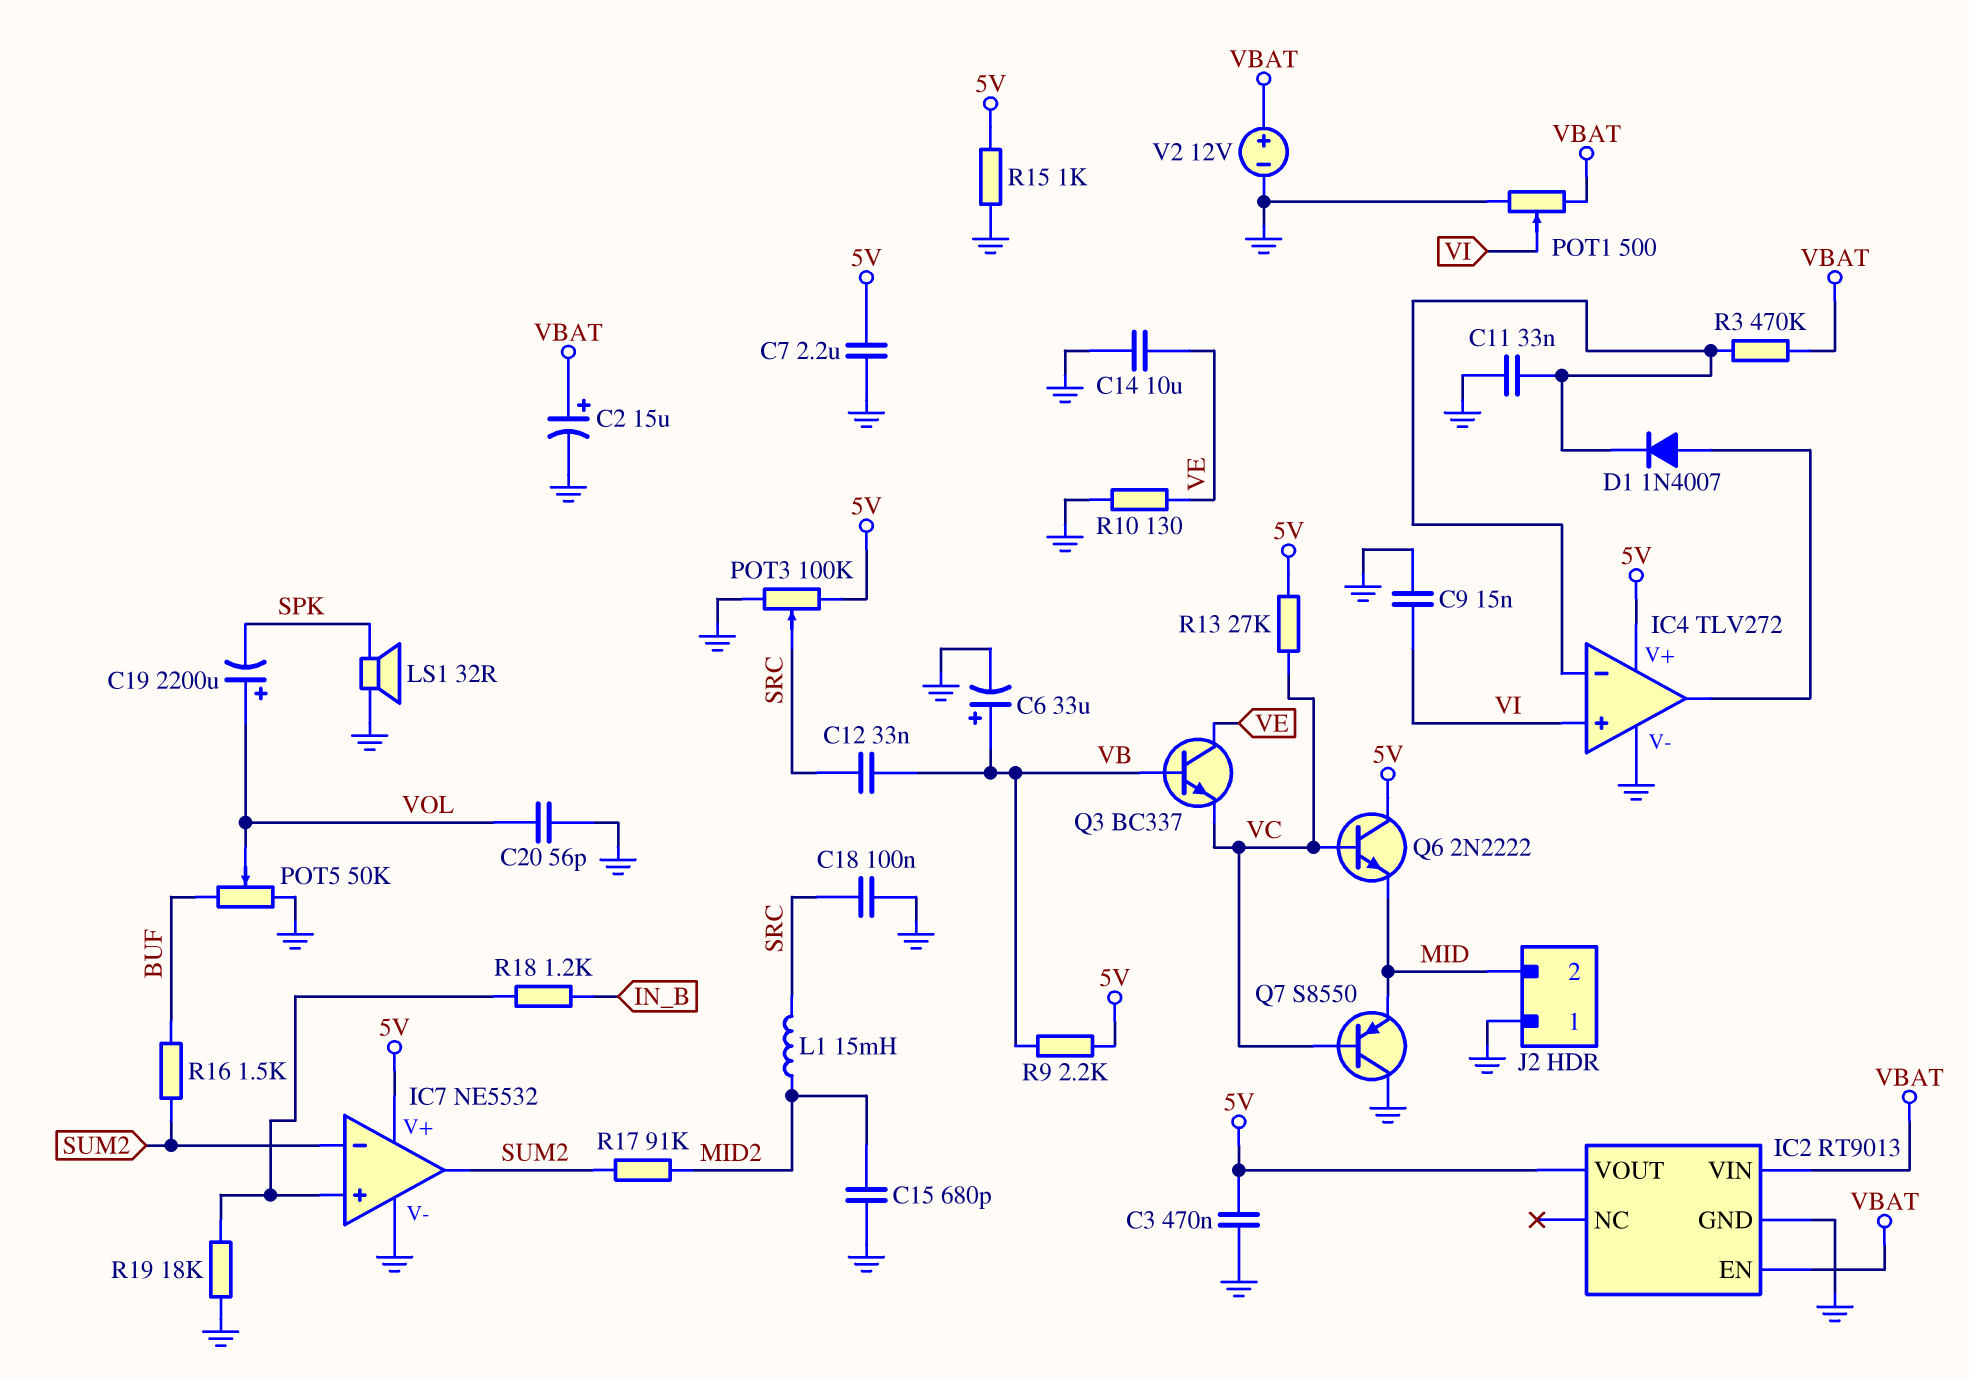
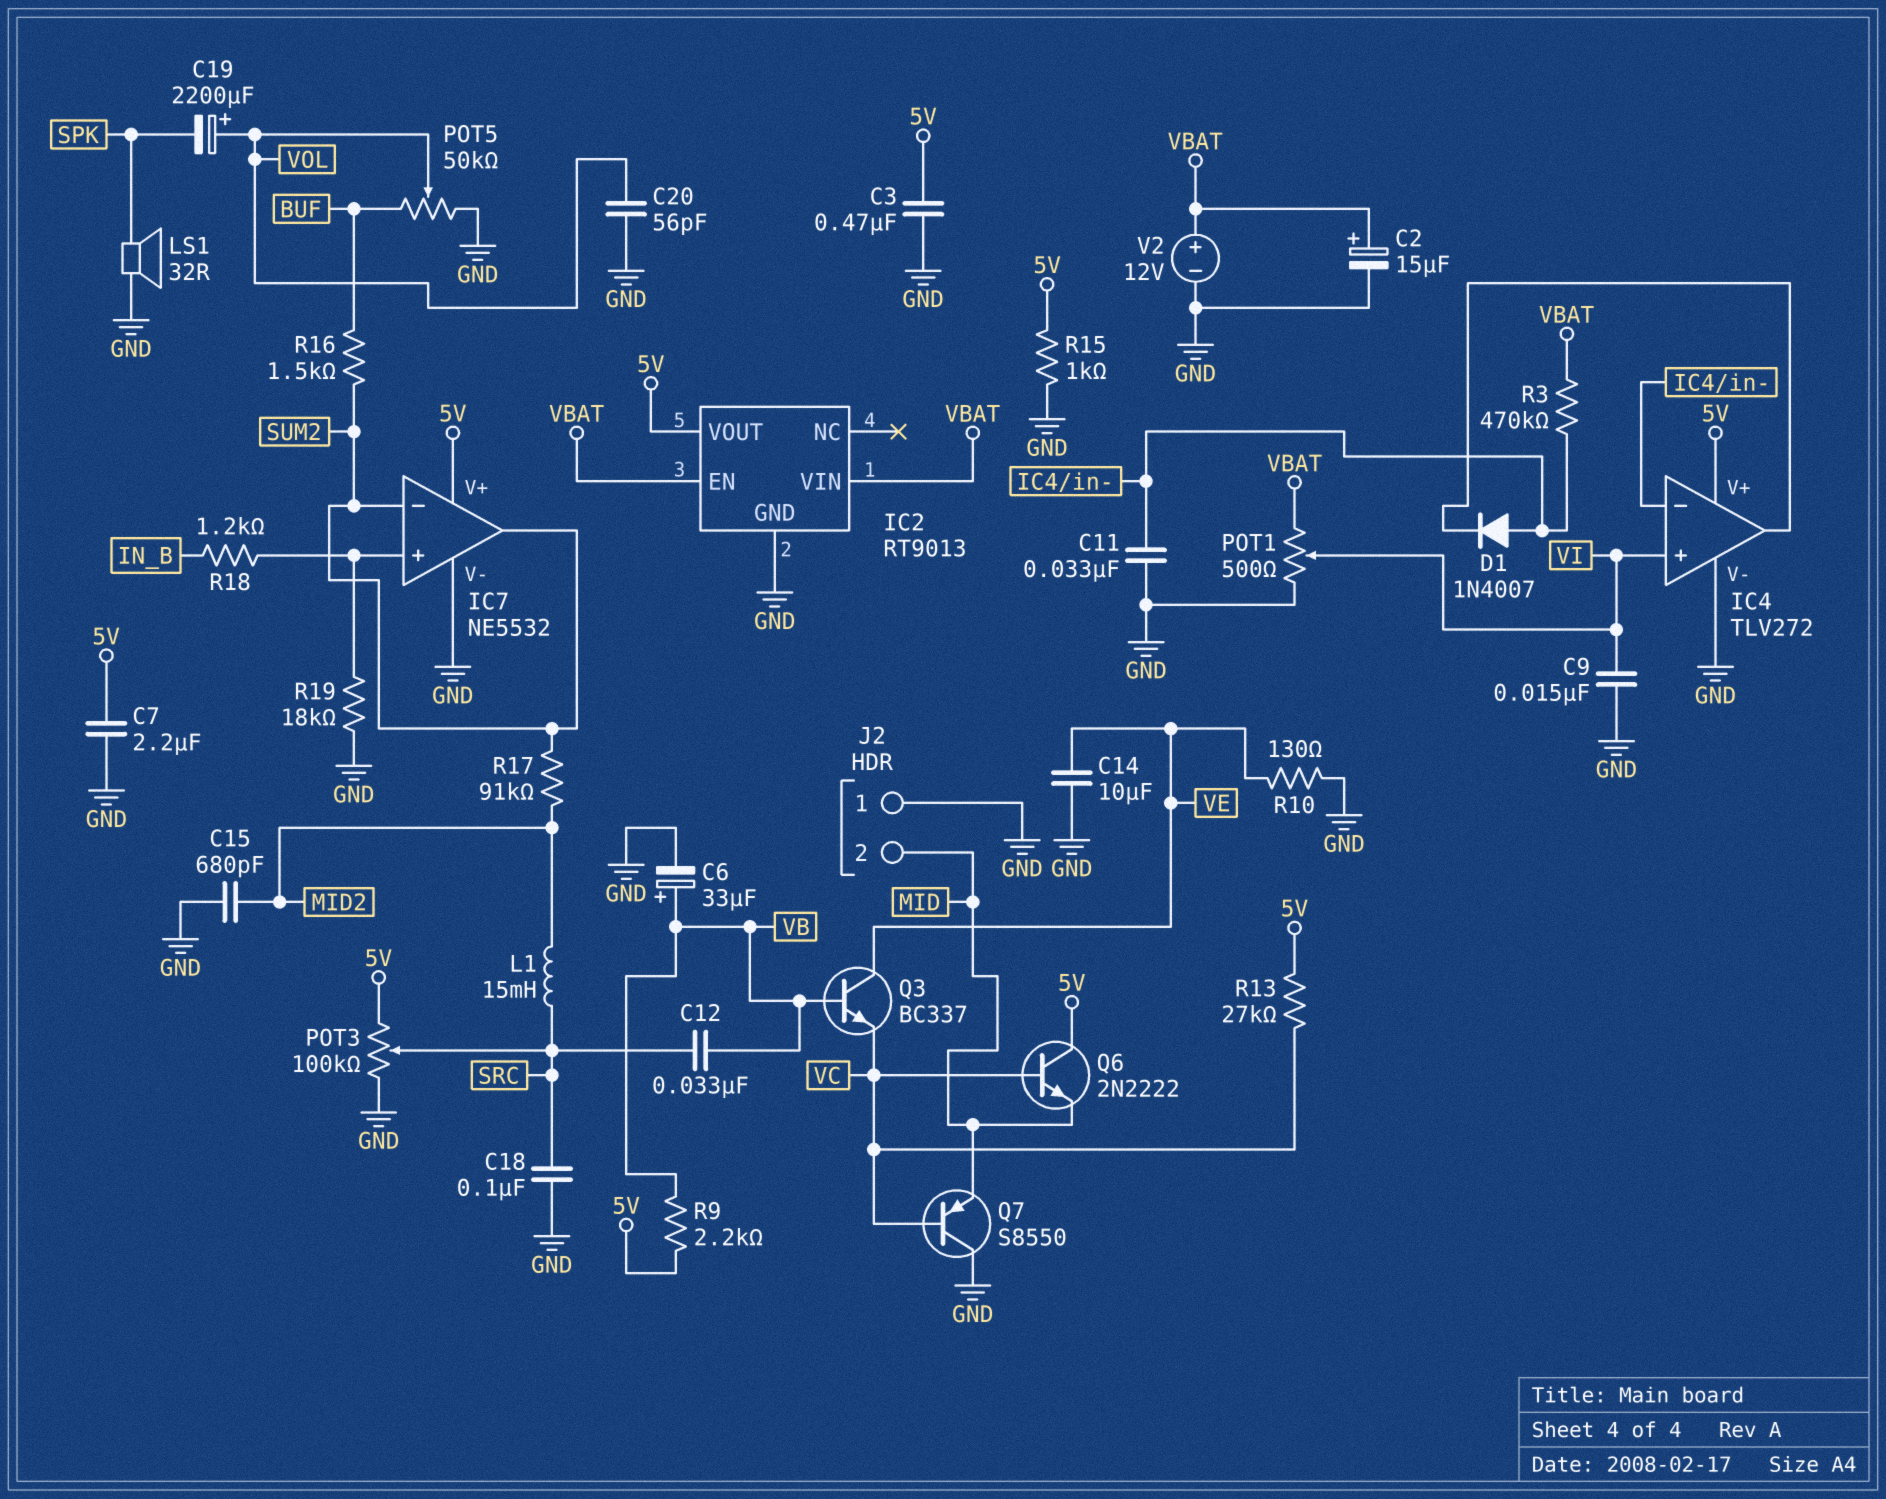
D1: diode 1N4007 (A IC4/out, K IC4/in-) -> diode 1N4007 (A IC4/in-, K IC4/out)

